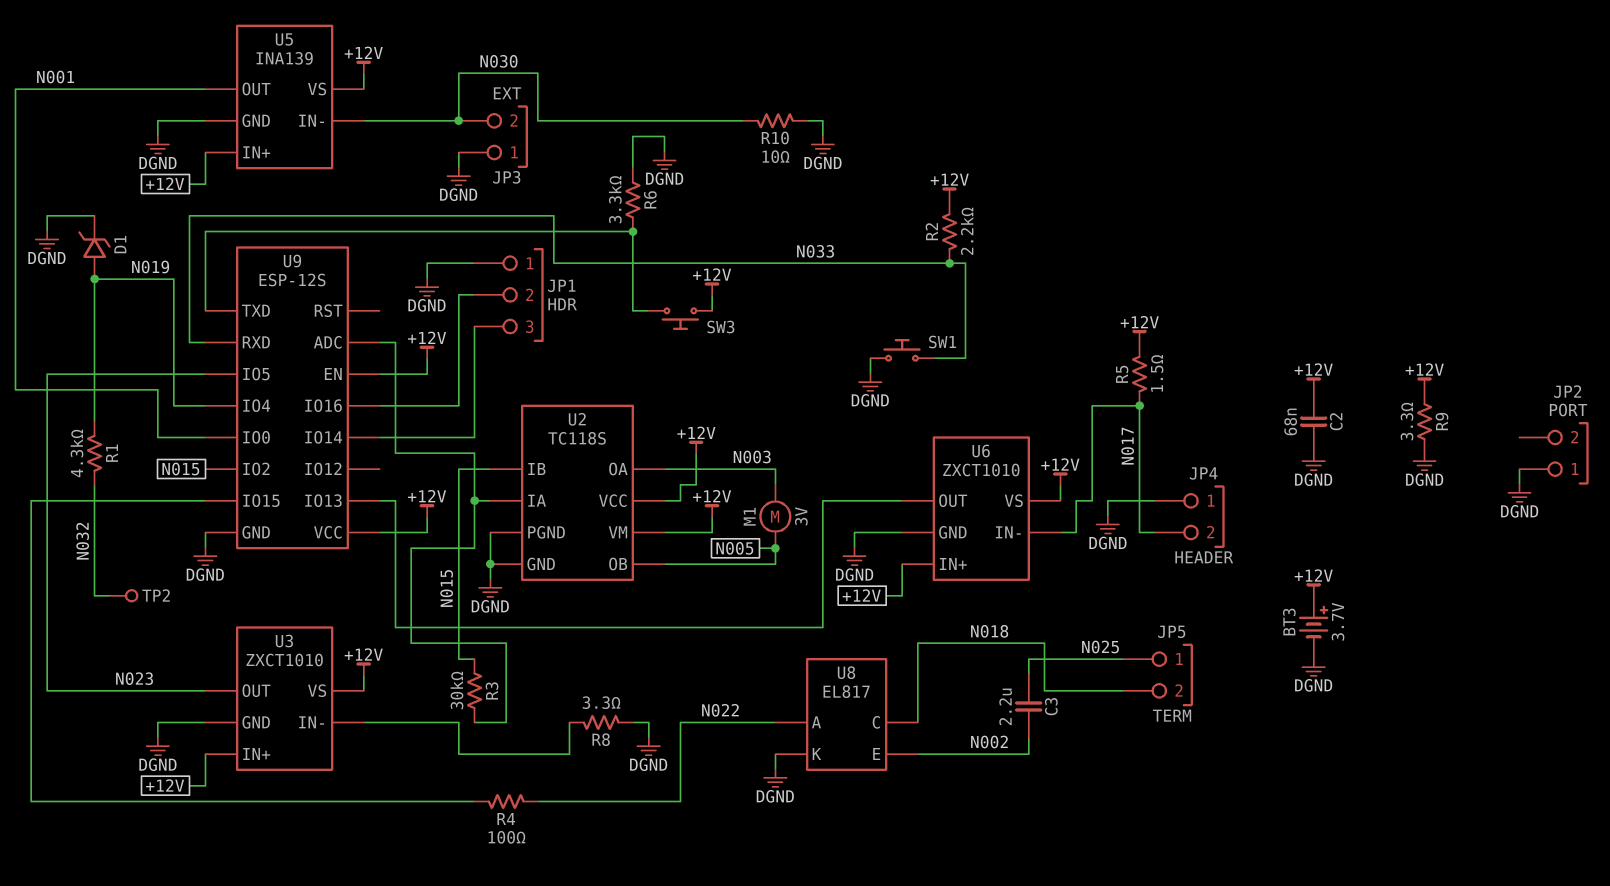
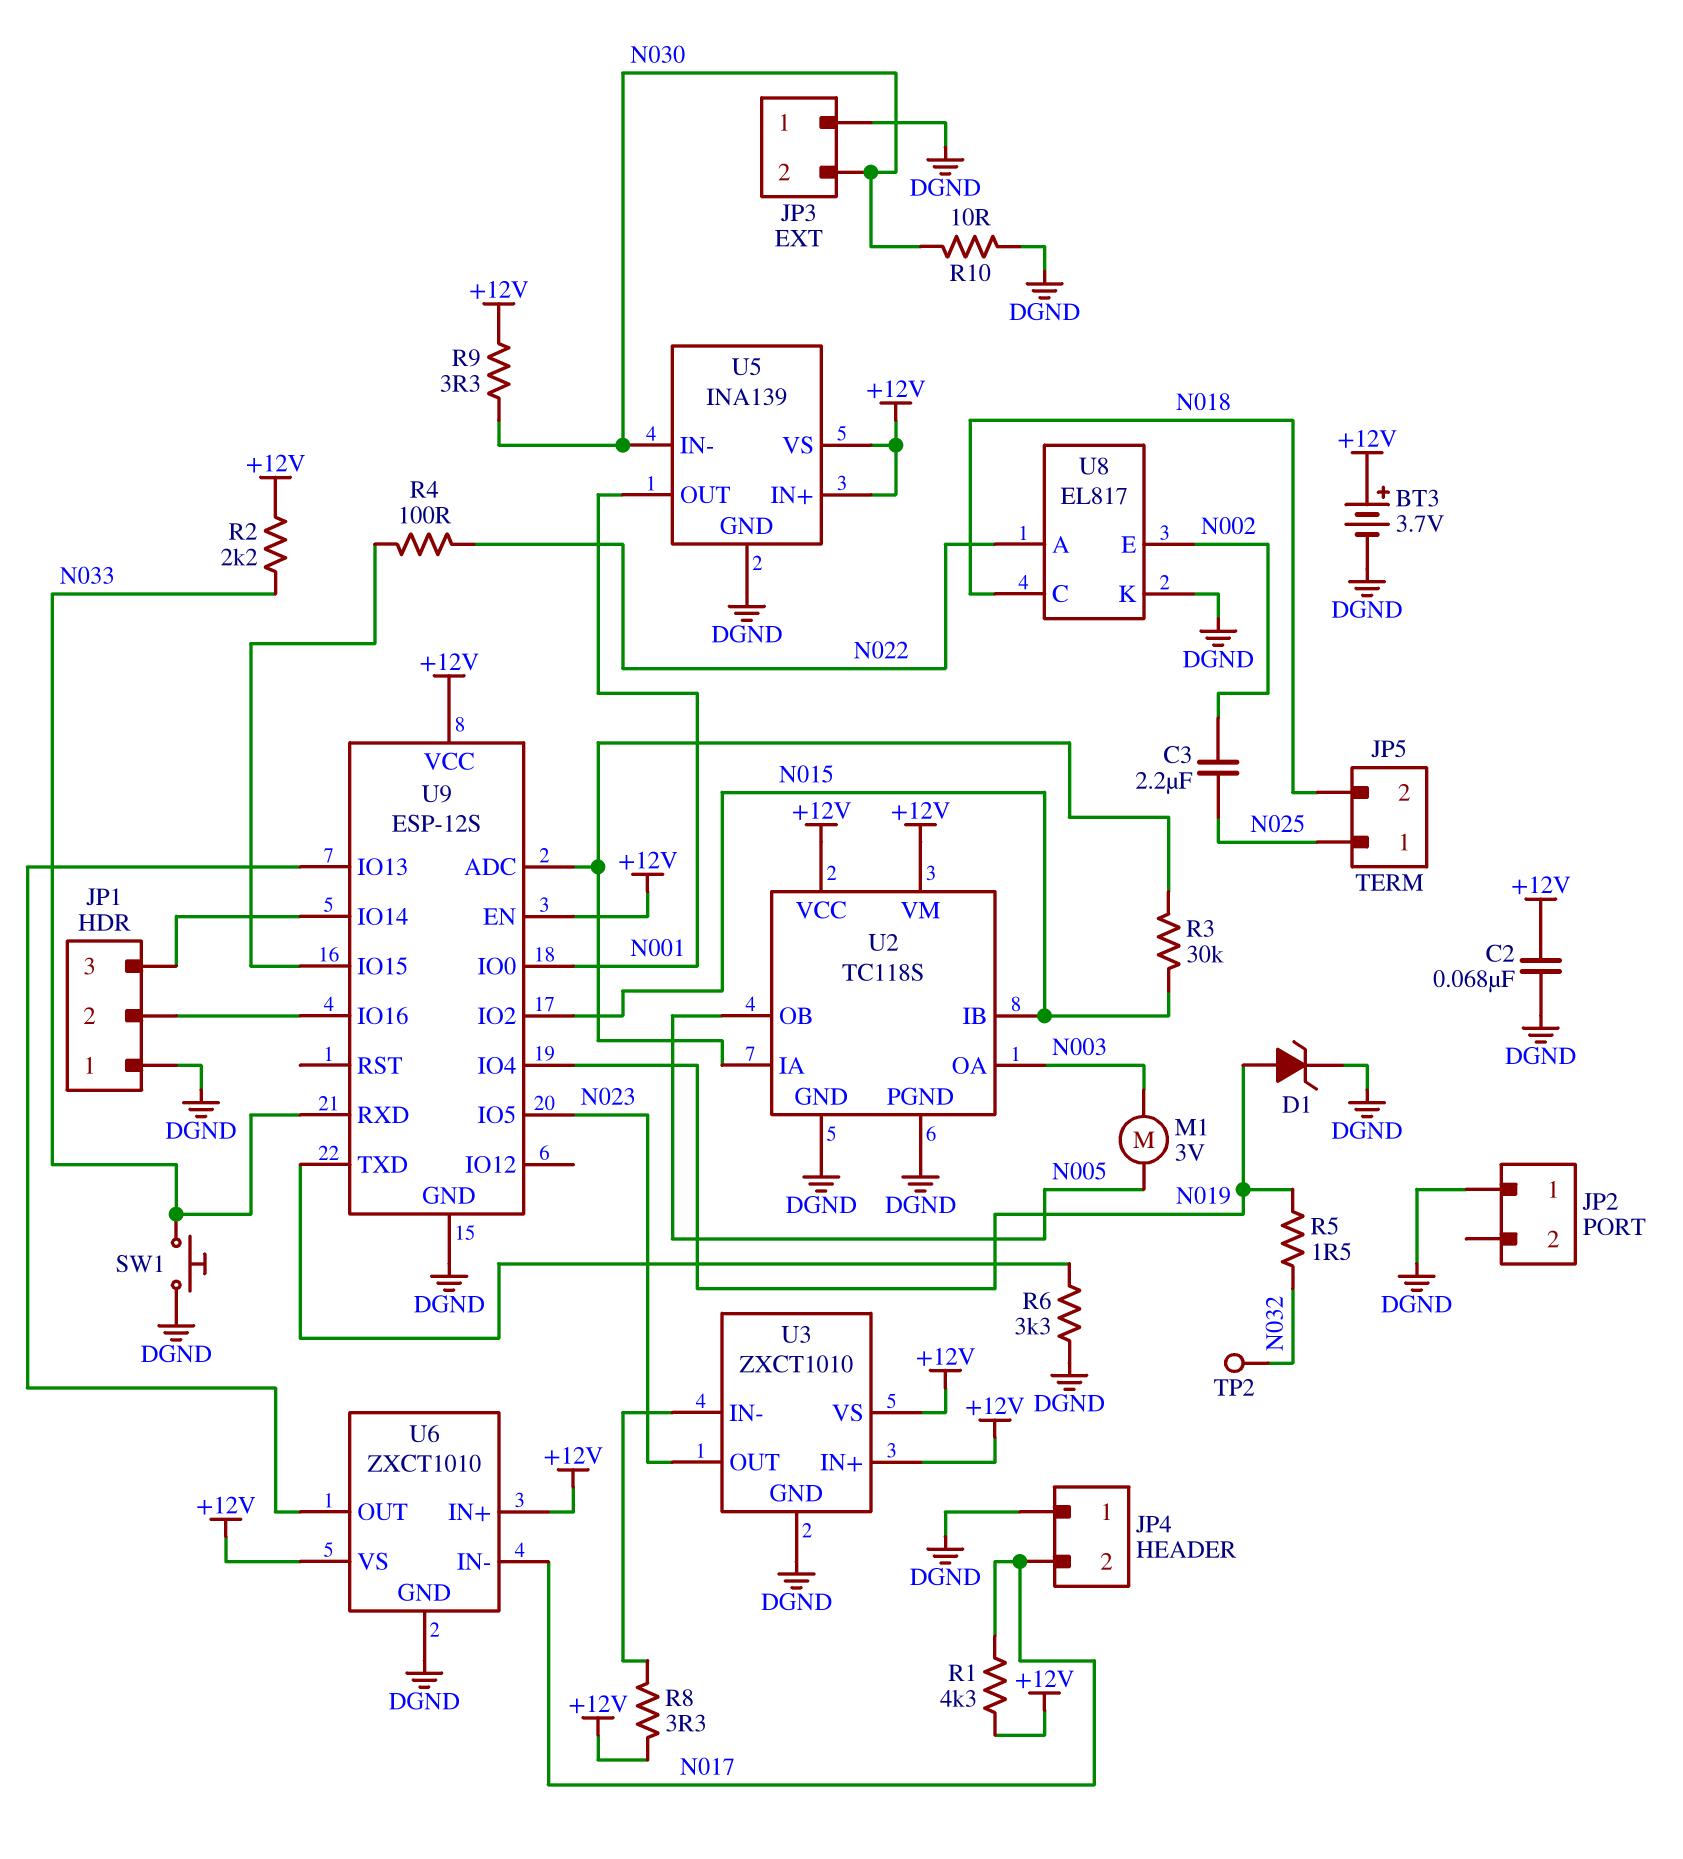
R1: 4.3k (N019, N032) -> 4.3k (+12V, N017)
R5: 1.5 (+12V, N017) -> 1.5 (N019, N032)
R8: 3.3 (DGND, U3/IN-) -> 3.3 (+12V, U3/IN-)
R9: 3.3 (+12V, DGND) -> 3.3 (+12V, N030)
SW3: button (+12V, U9/TXD) -> none

